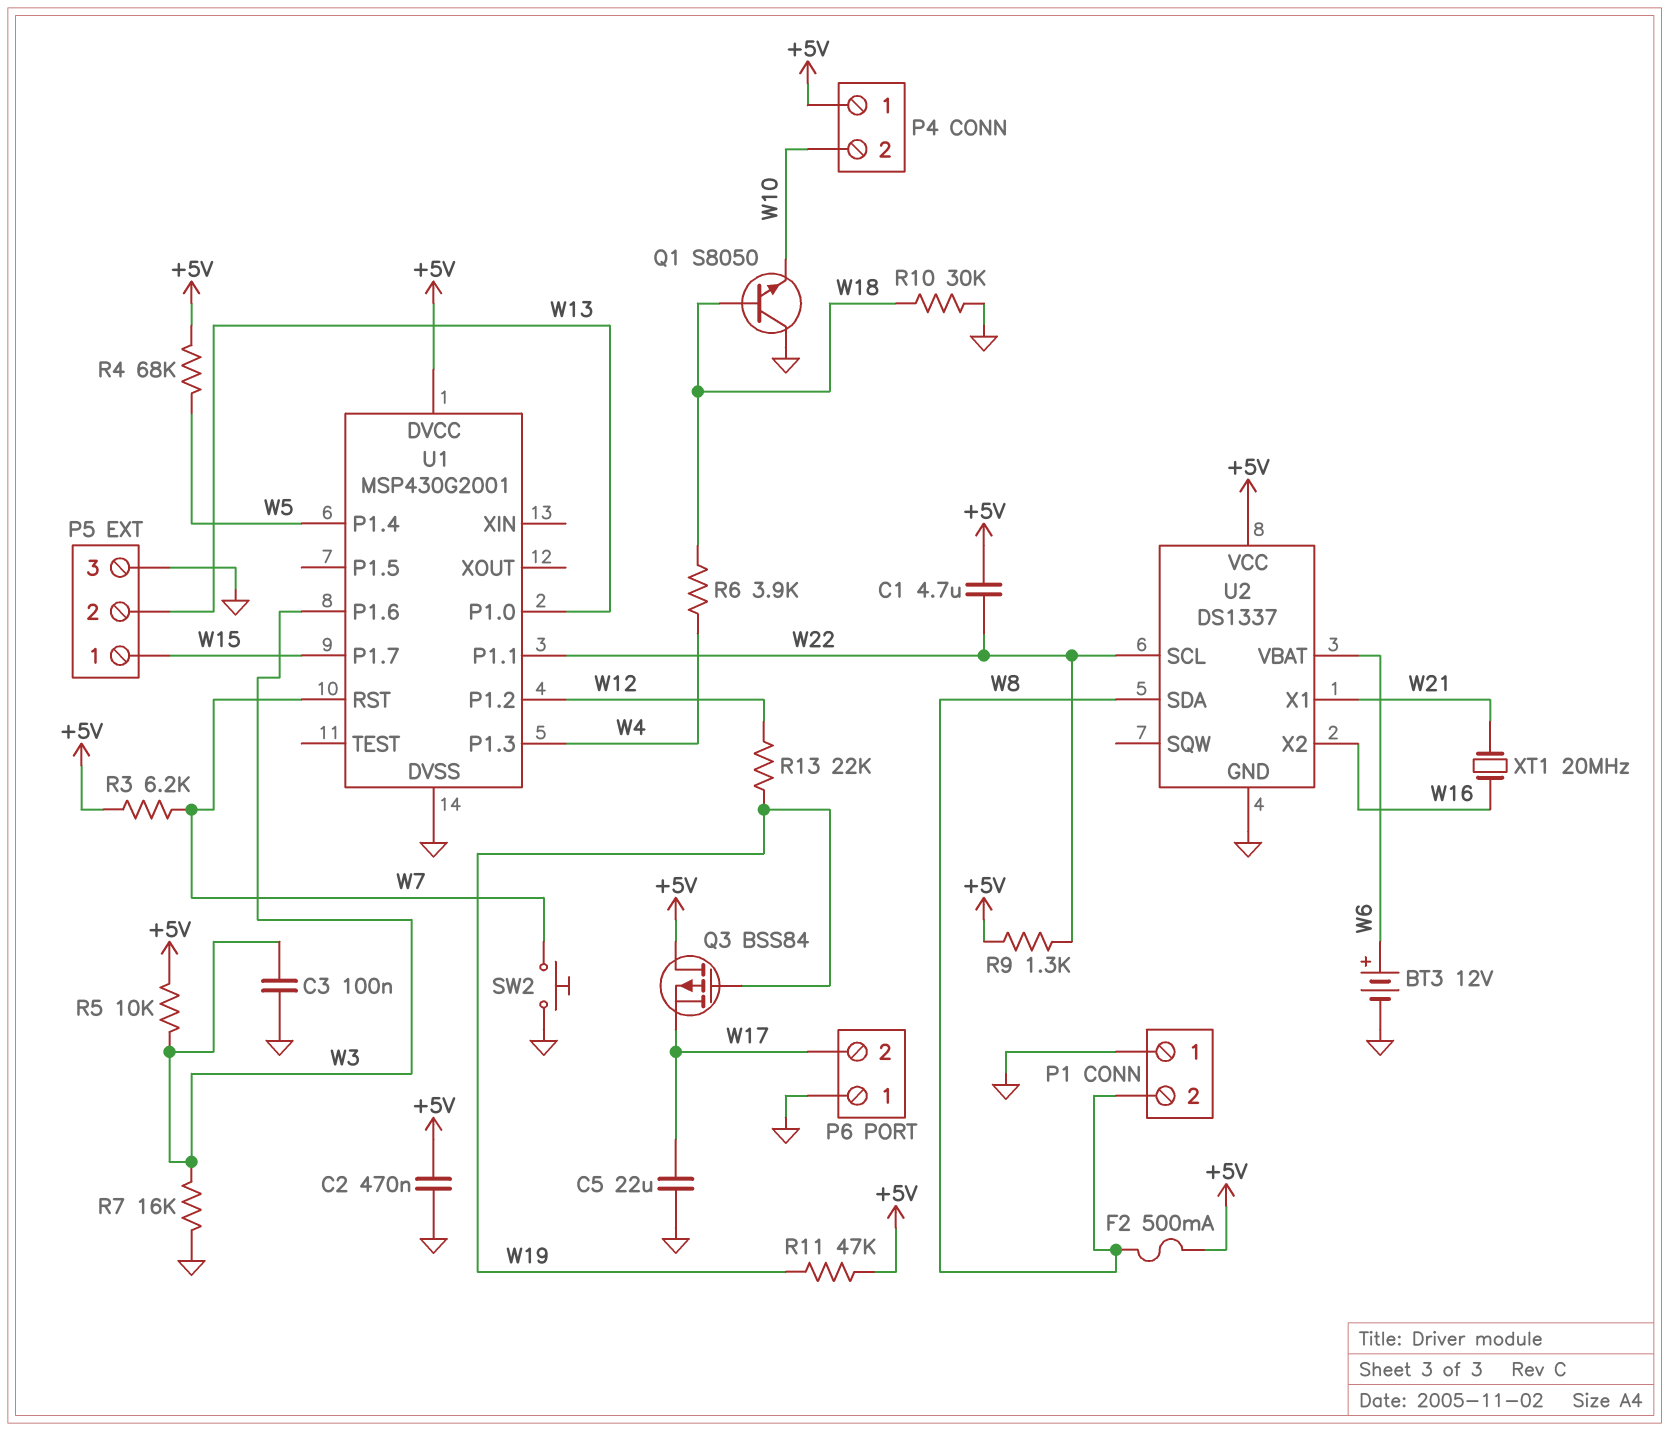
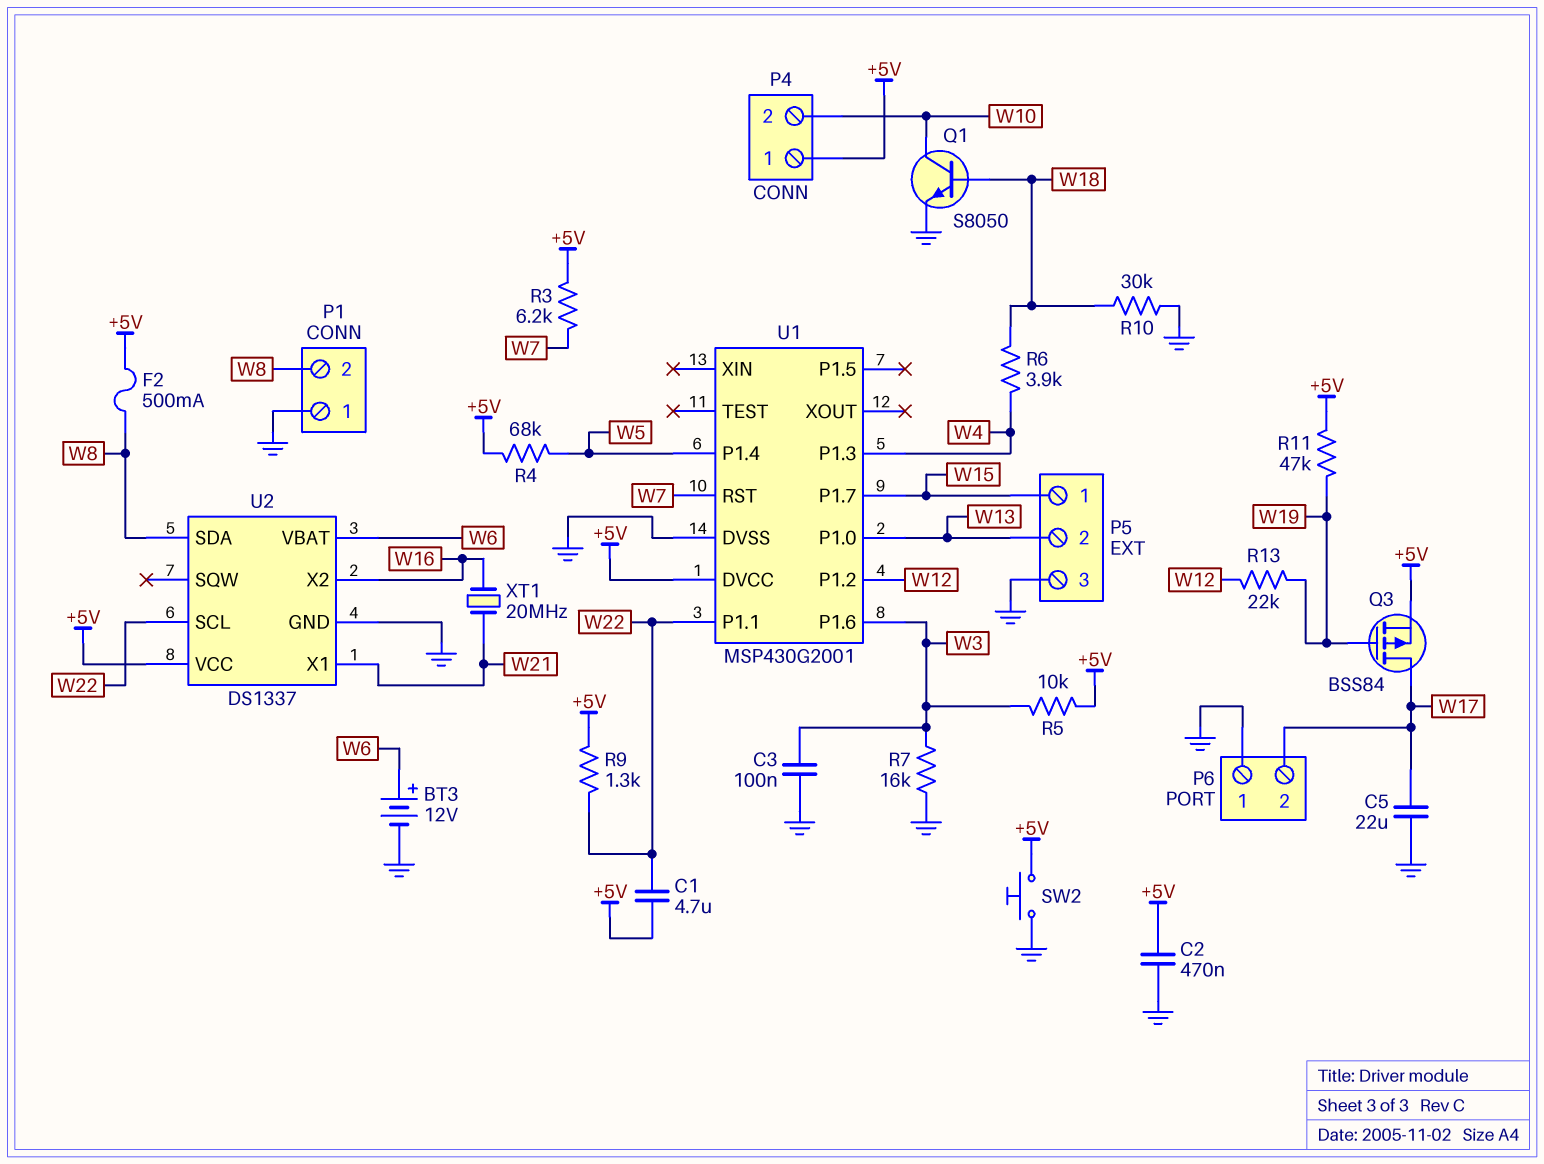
Q1: NPN S8050 (B W18, C GND, E W10) -> NPN S8050 (B W18, C W10, E GND)
Q3: PMOS BSS84 (G W19, D +5V, S W17) -> PMOS BSS84 (G W19, D W17, S +5V)
SW2: button (GND, W7) -> button (+5V, GND)

